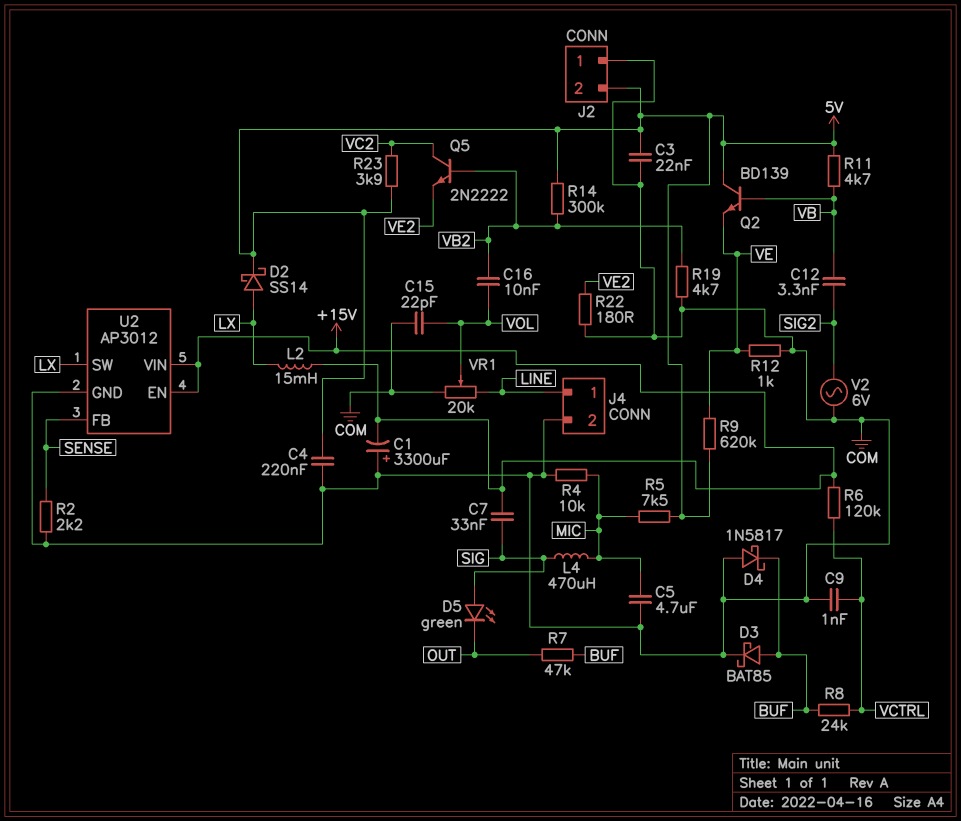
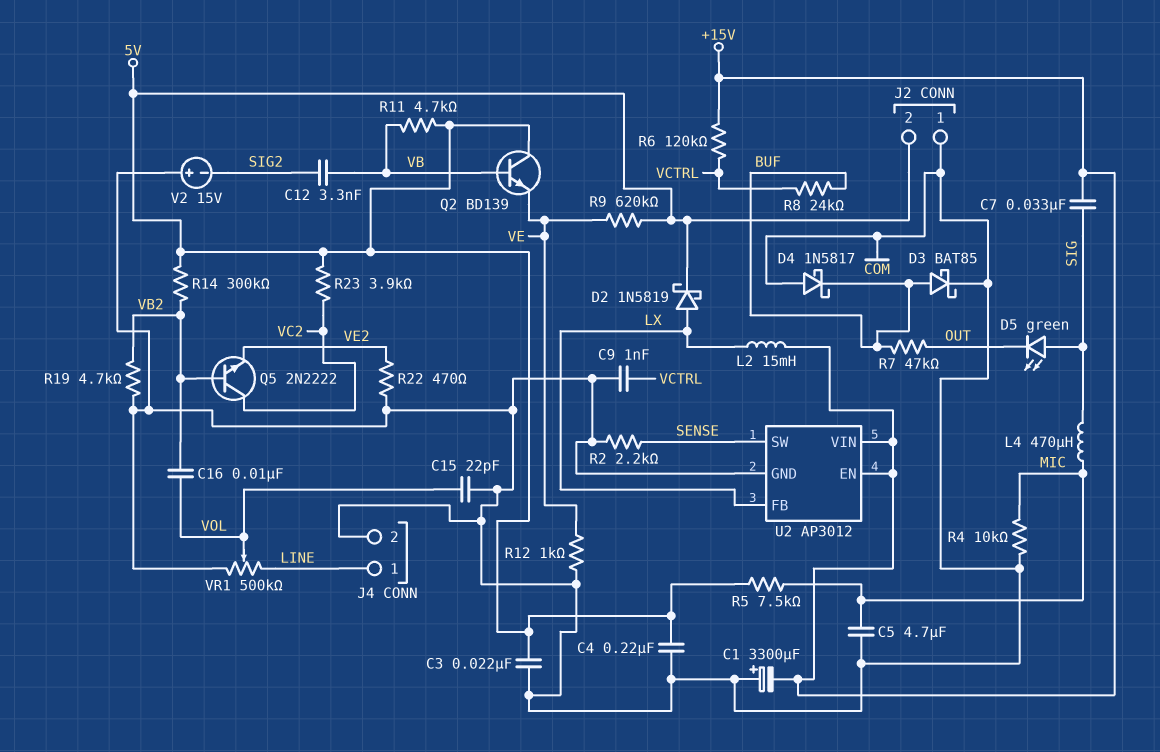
D2: schottky SS14 (A LX, K 5V) -> schottky 1N5819 (A LX, K 5V)
R22: 180 (COM, VE2) -> 470 (COM, VE2)
U2 pin FB: SENSE -> LX
U2 pin SW: LX -> SENSE
V2: AC 6V (COM, SIG2) -> 15V (plus COM, minus SIG2)
VR1: 20k (COM, LINE, wiper VOL) -> 500k (COM, LINE, wiper VOL)

